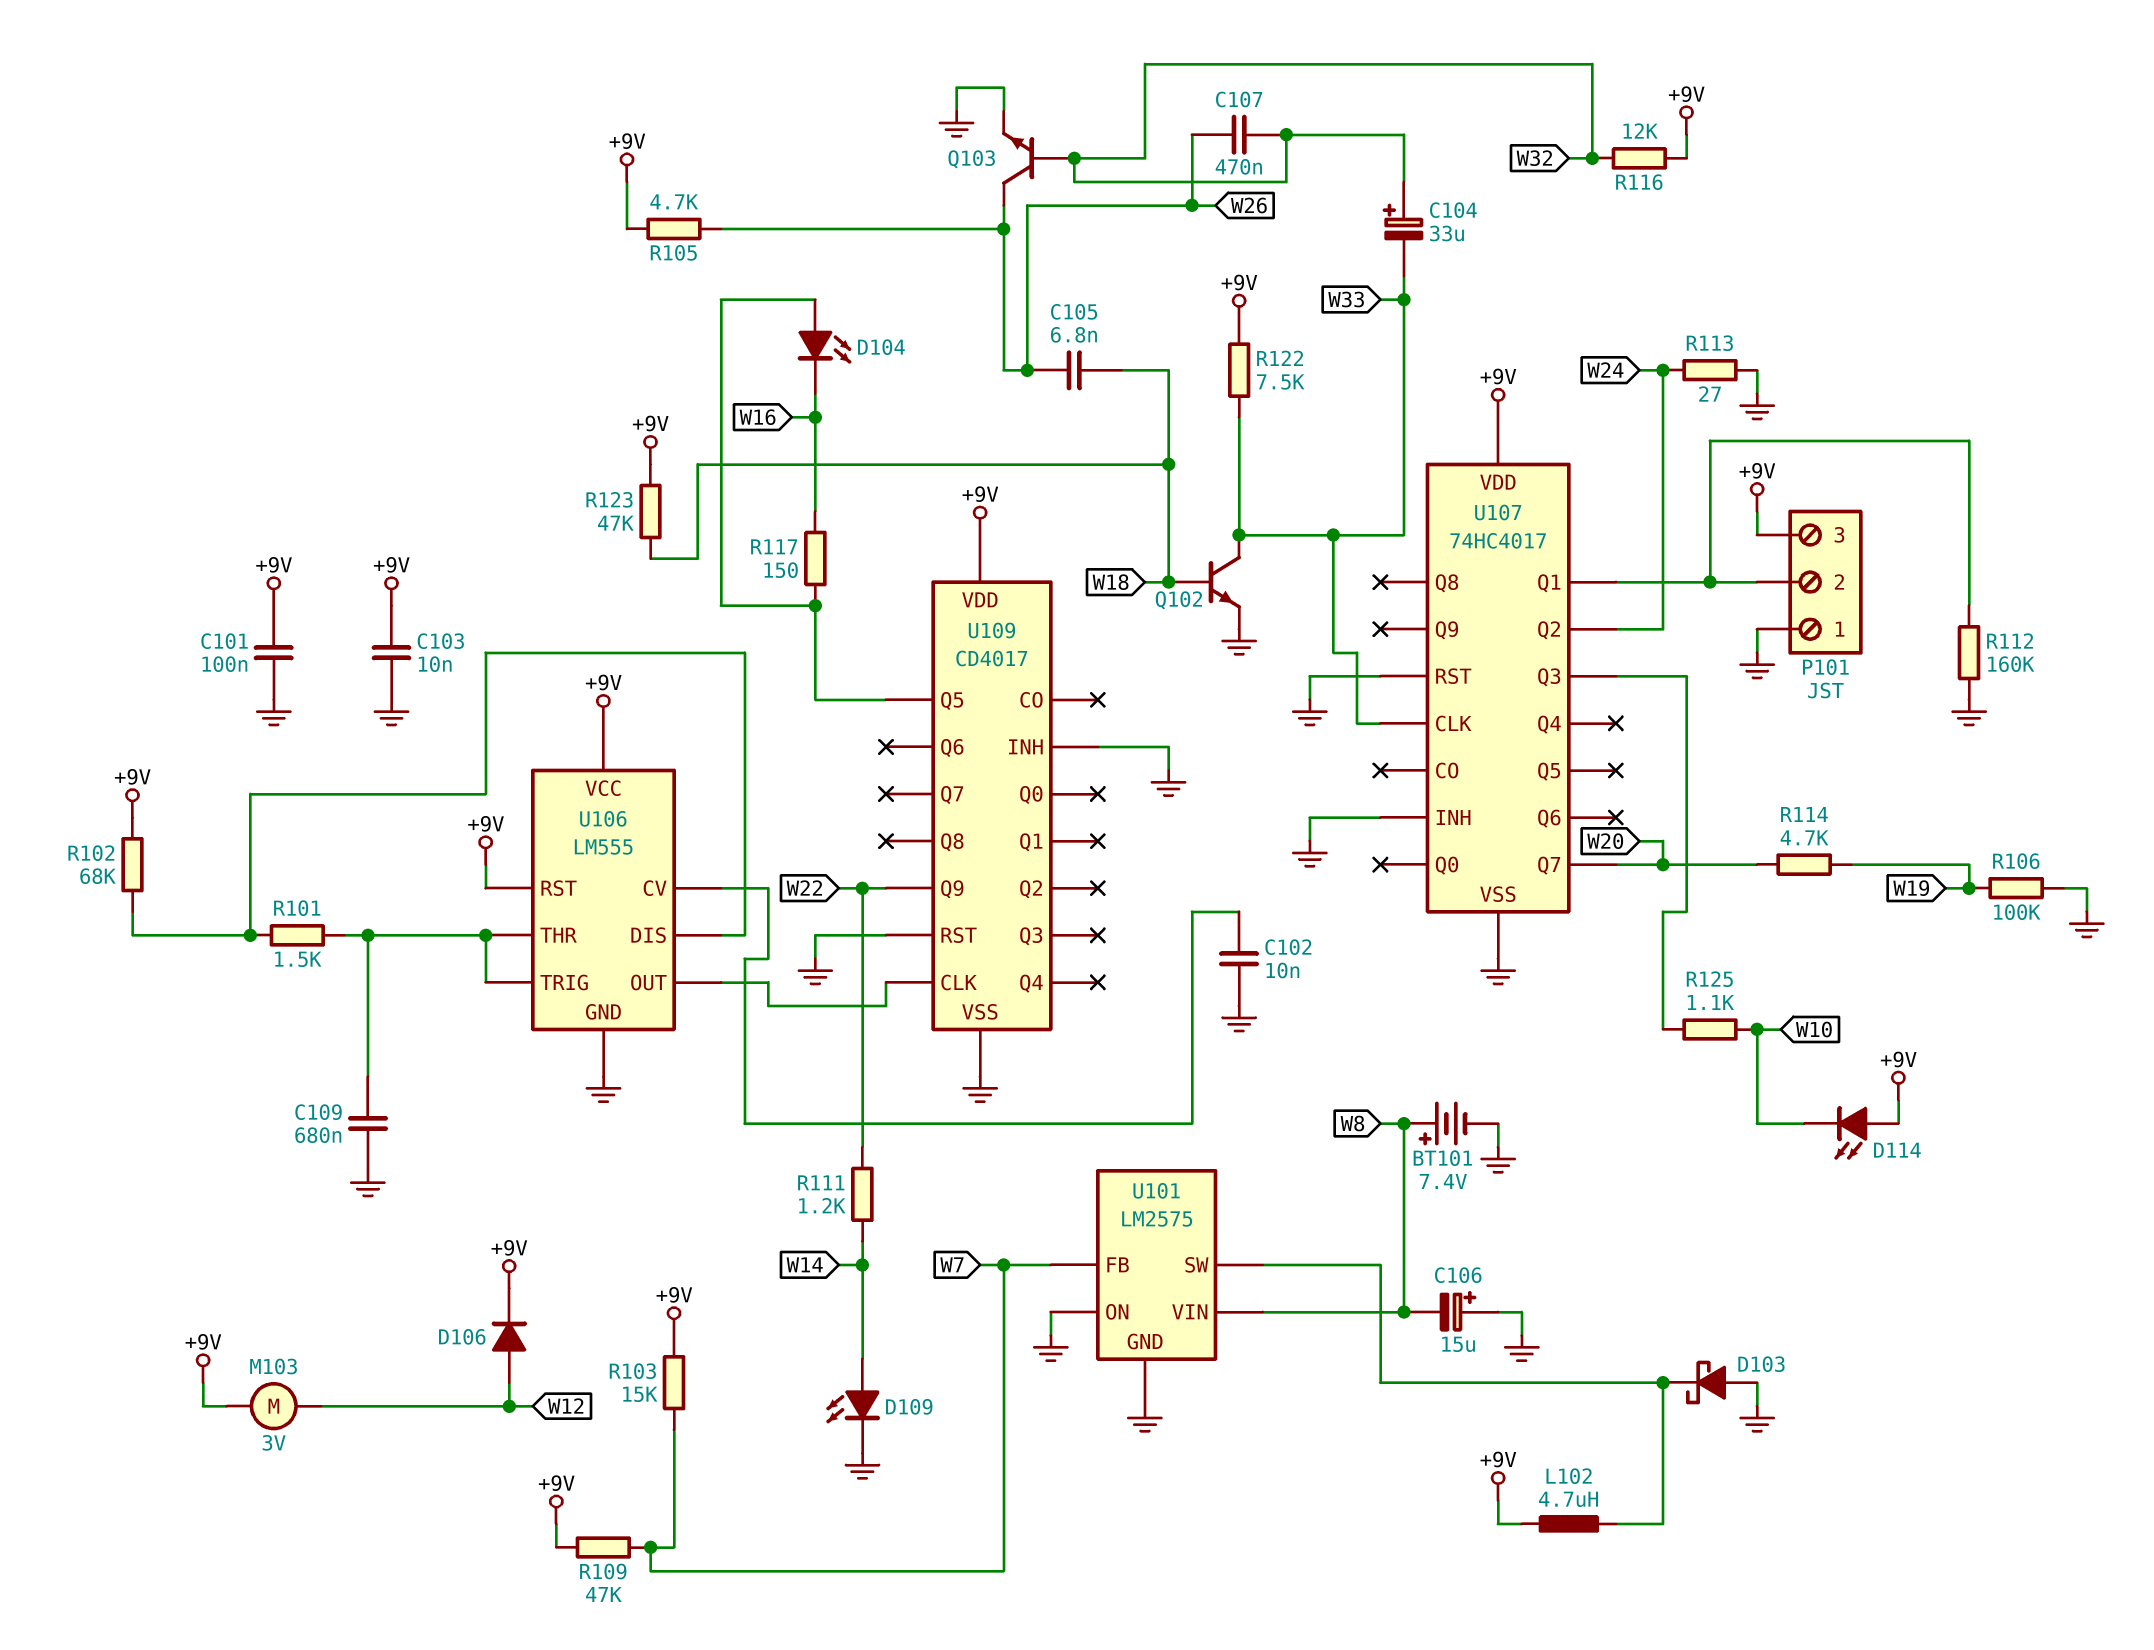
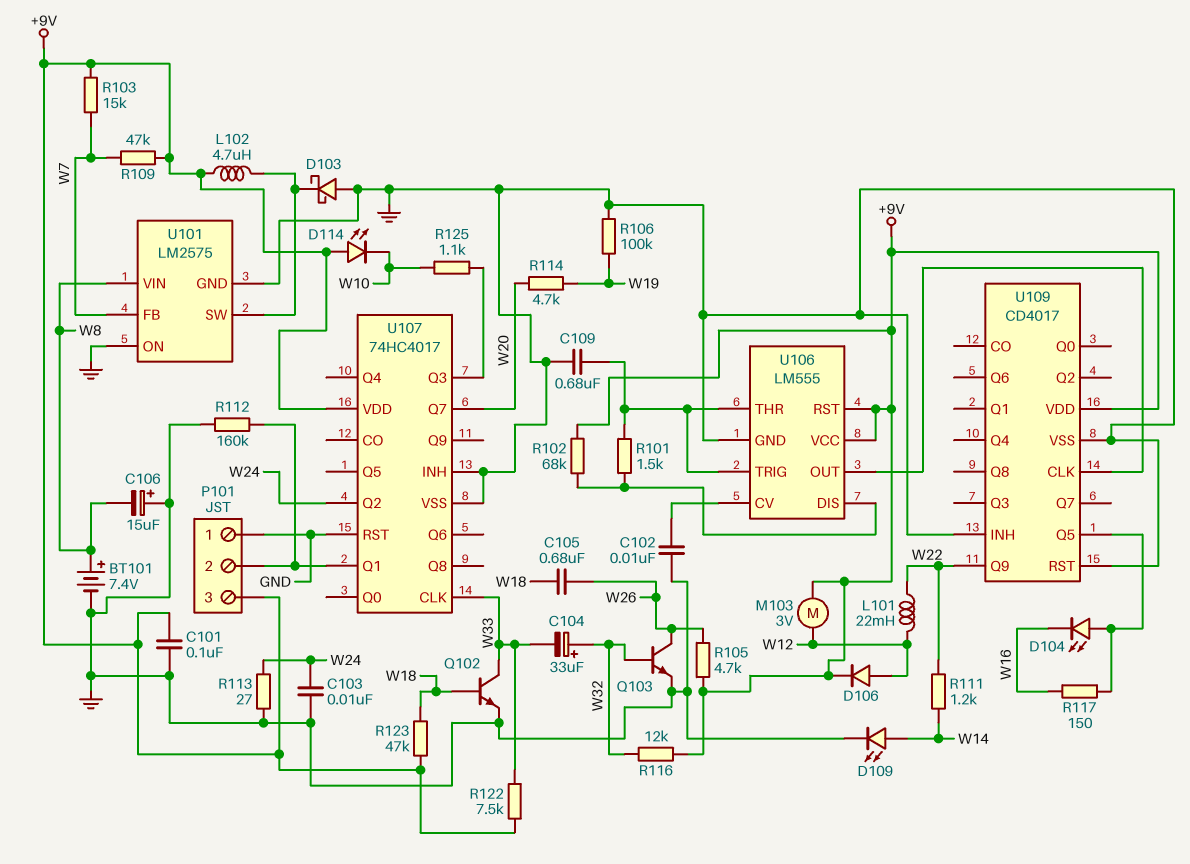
C103: 10nF (+9V, GND) -> 10nF (GND, W24)
C105: 6.8nF (W18, W26) -> 680nF (W18, W26)
C107: 470nF (W26, W32) -> none
L101: none -> 22mH (W12, W22)

